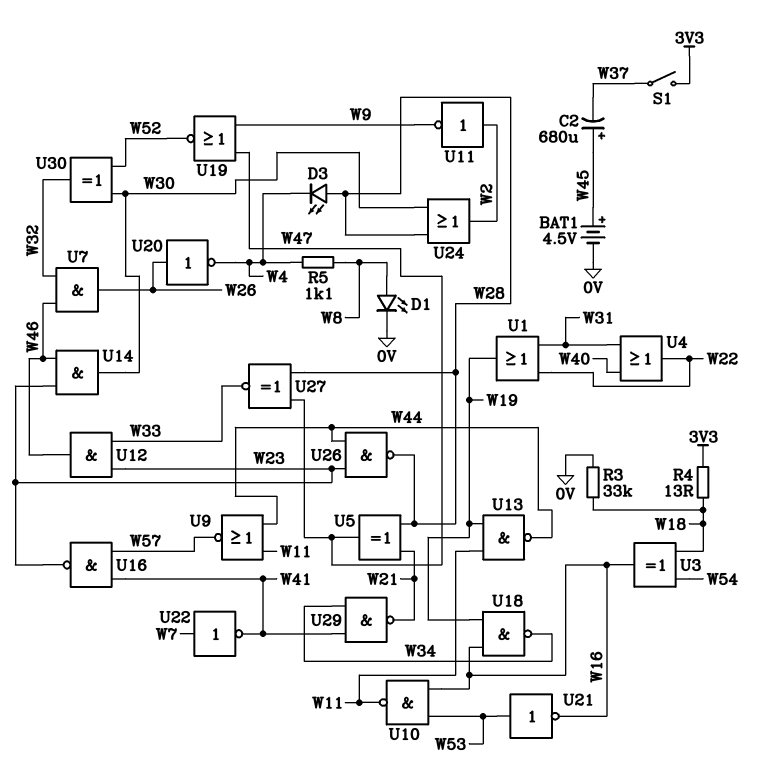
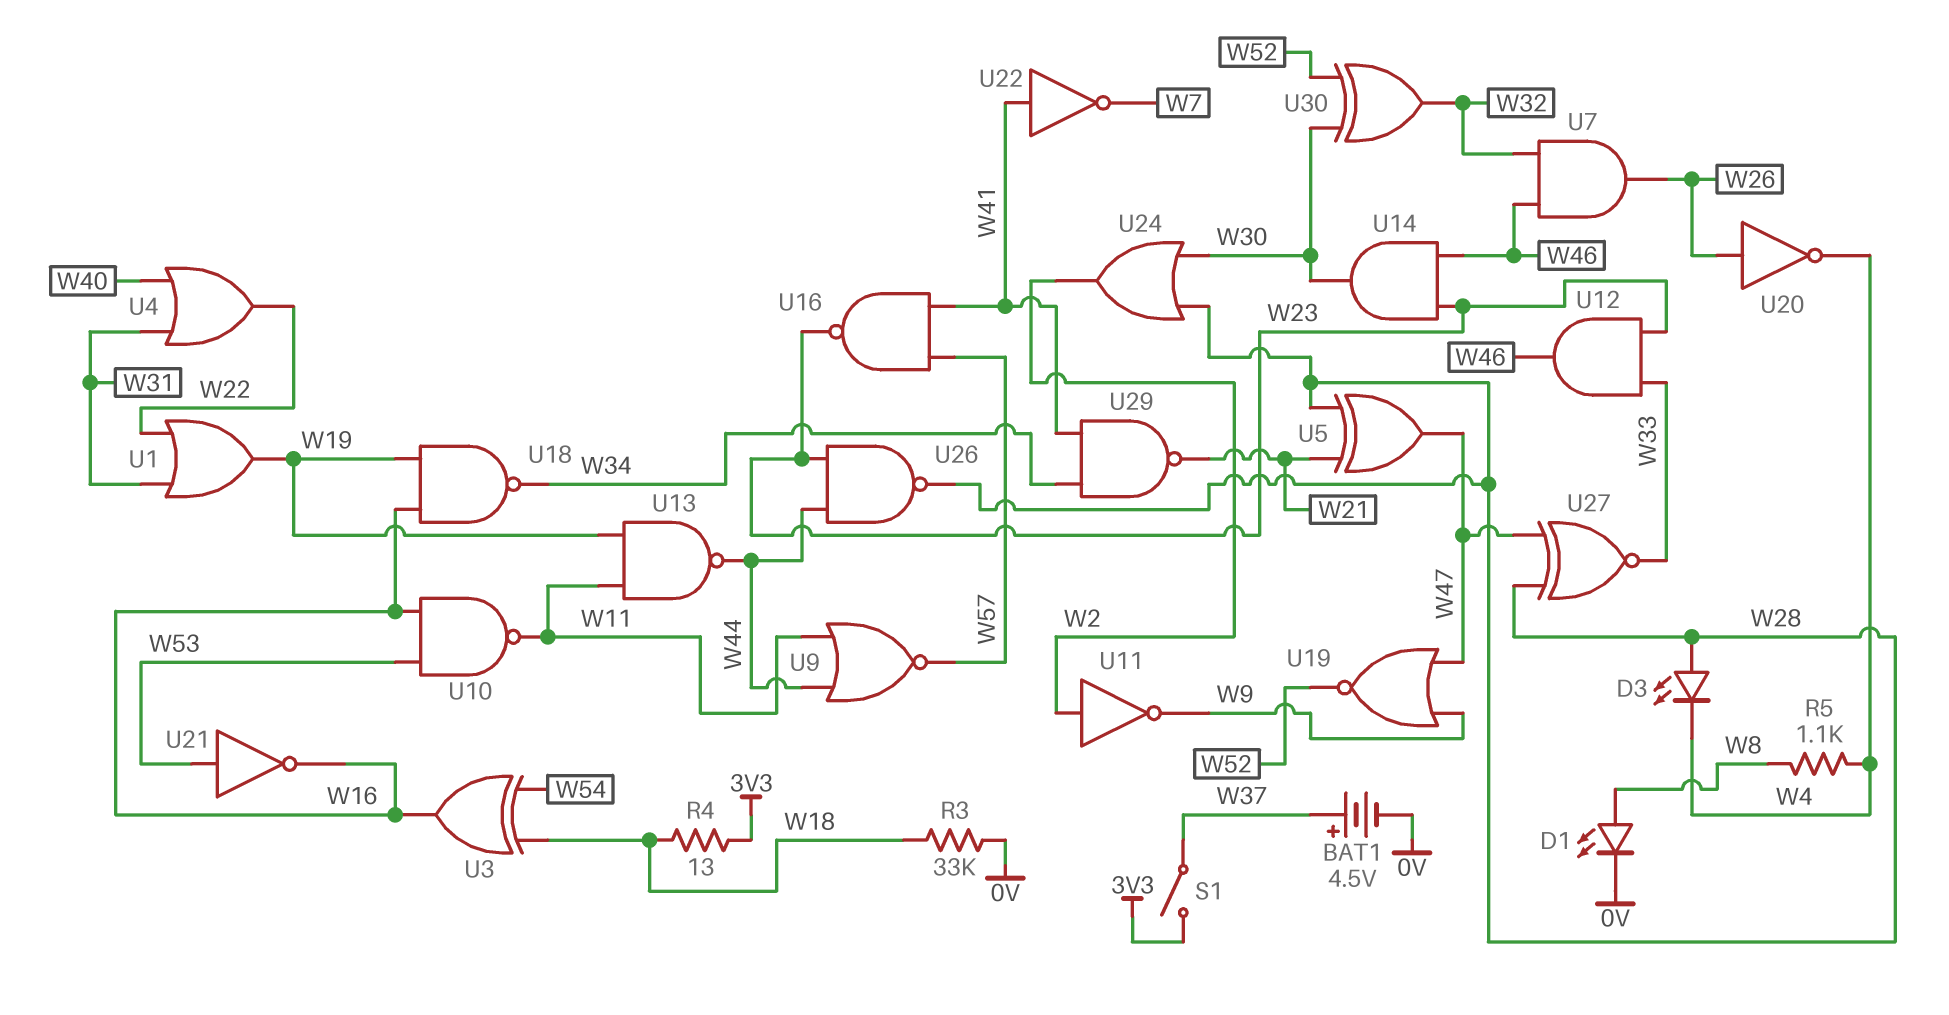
BAT1: 4.5V (plus W45, minus 0V) -> 4.5V (plus W37, minus 0V)
C2: 680uF (plus W45, minus W37) -> none
U22: NOT (in W7, out W41) -> NOT (in W41, out W7)

